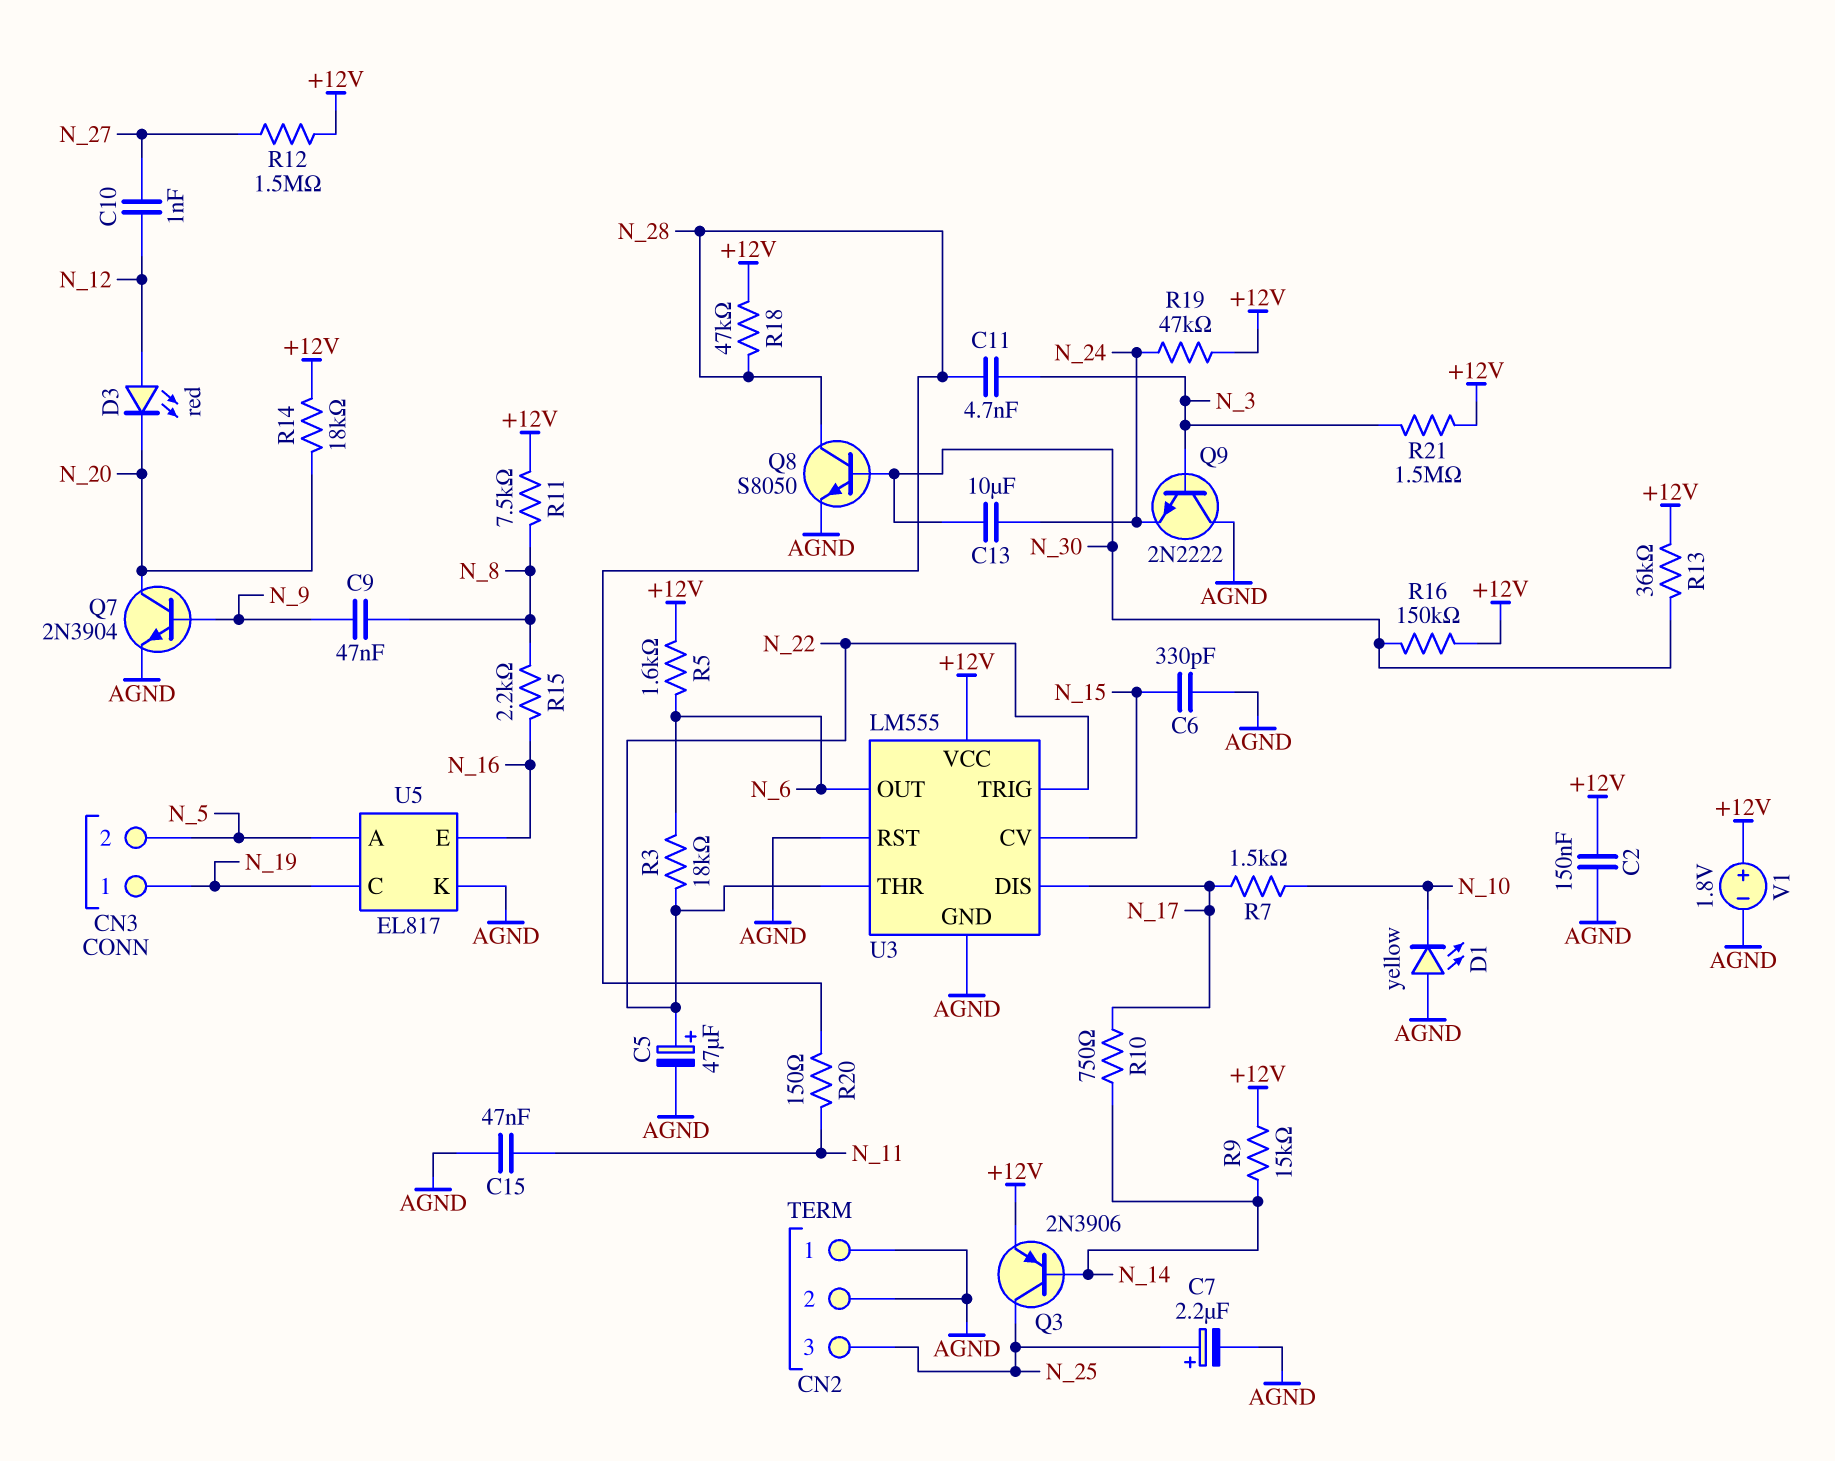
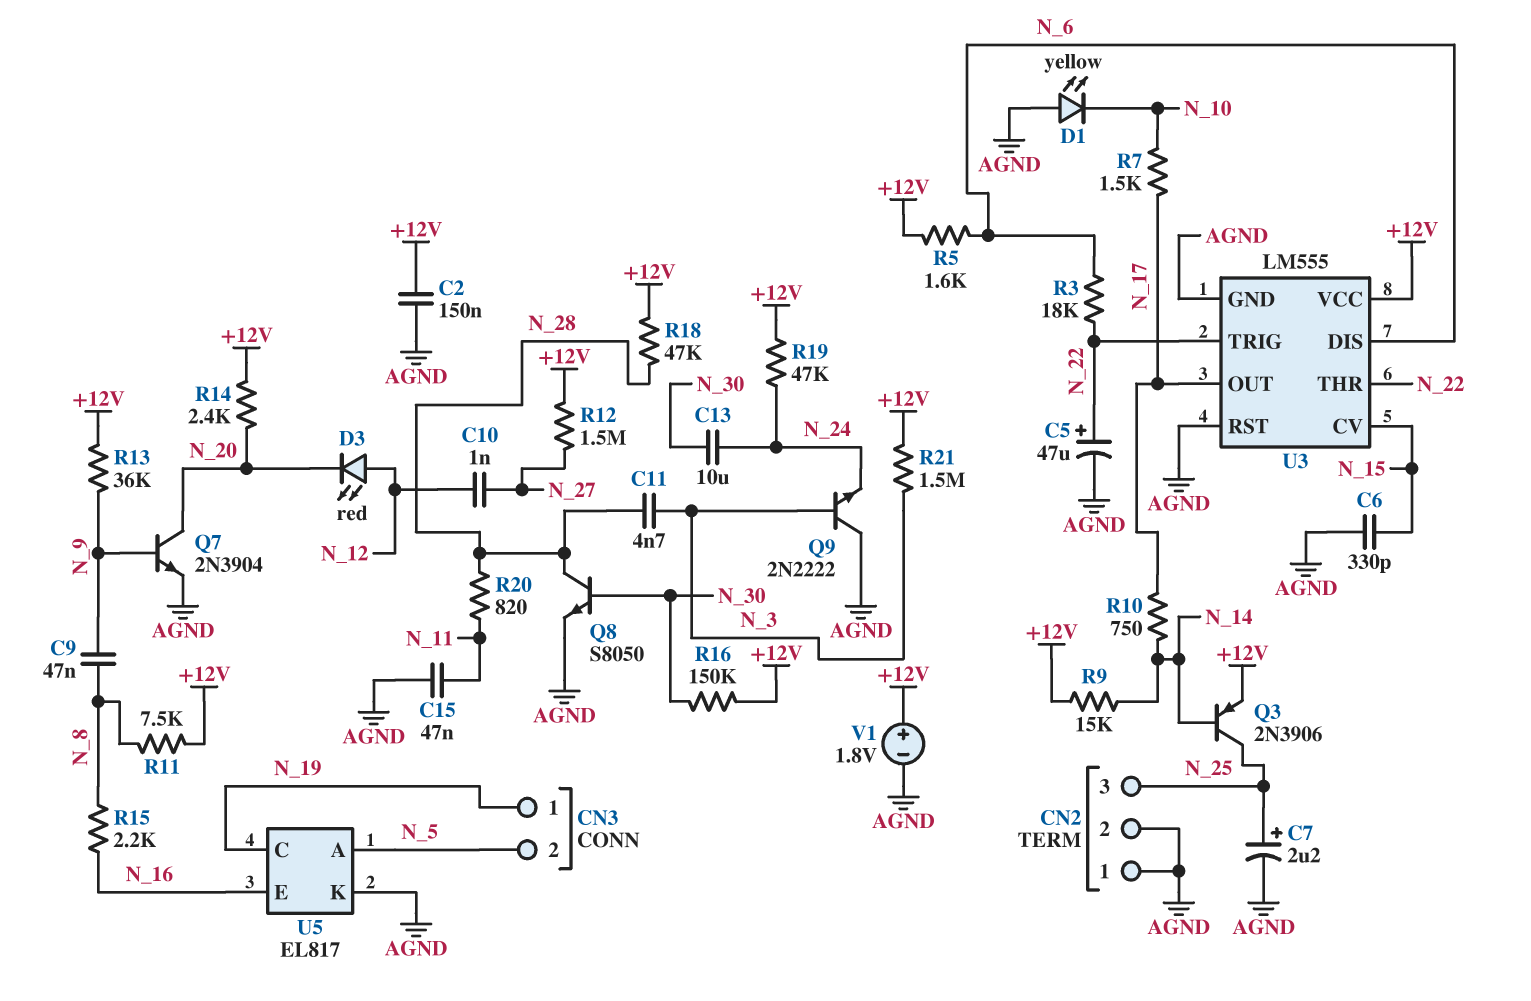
R13: 36k (+12V, N_30) -> 36k (+12V, N_9)
R14: 18k (+12V, N_20) -> 2.4k (+12V, N_20)
R20: 150 (N_11, N_28) -> 820 (N_11, N_28)
U3 pin DIS: N_17 -> N_6
U3 pin OUT: N_6 -> N_17

